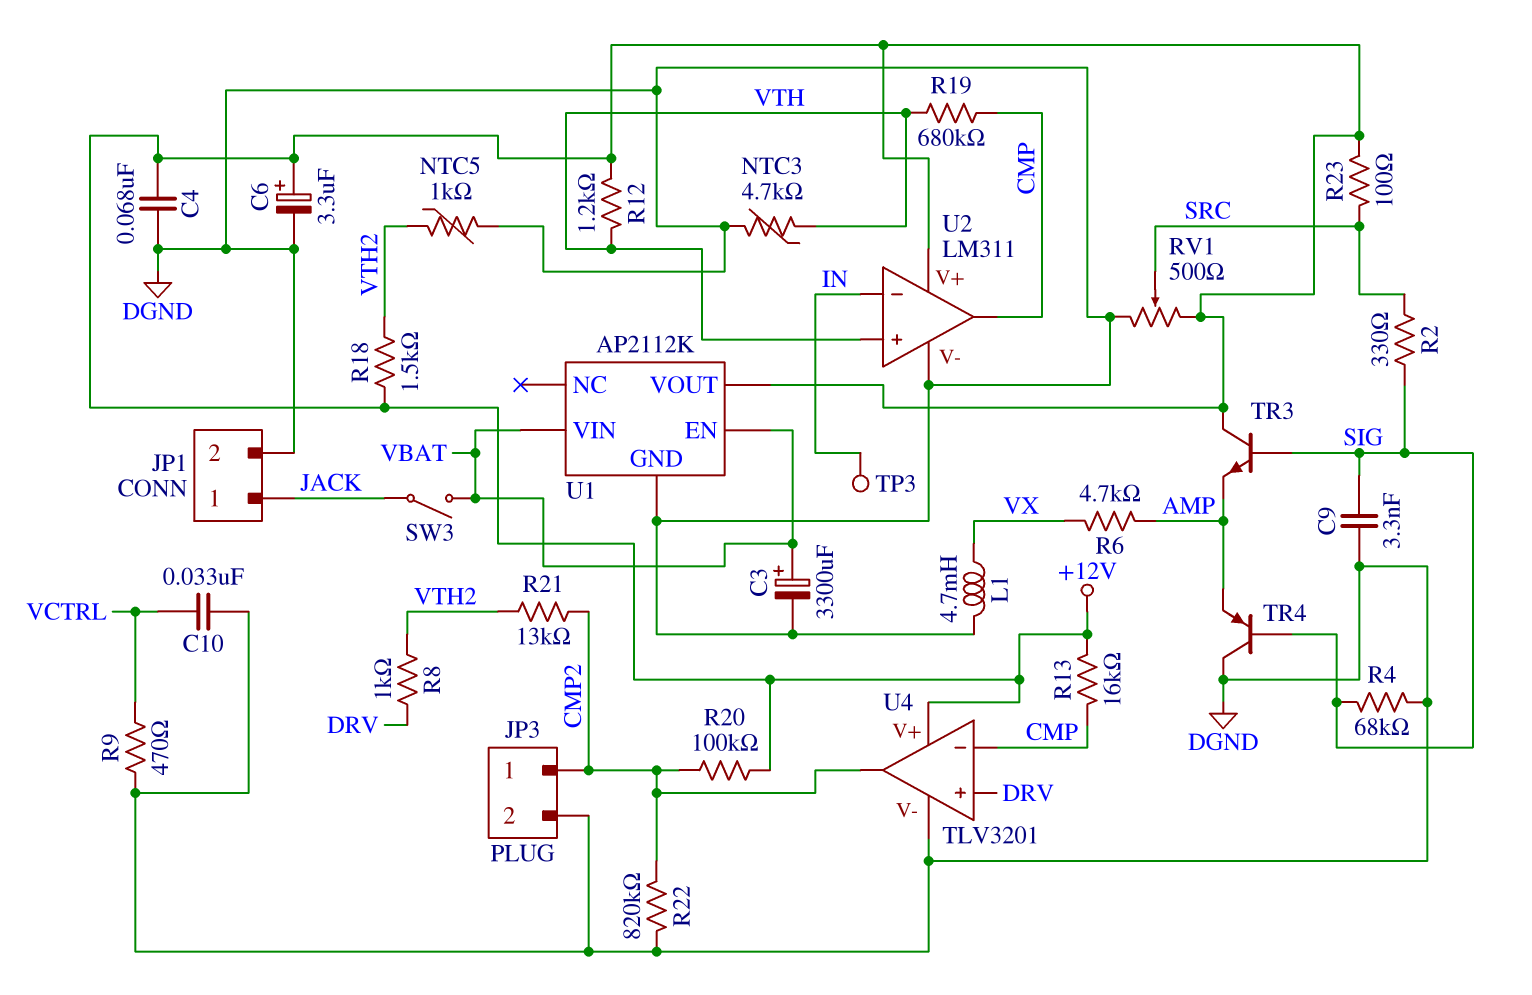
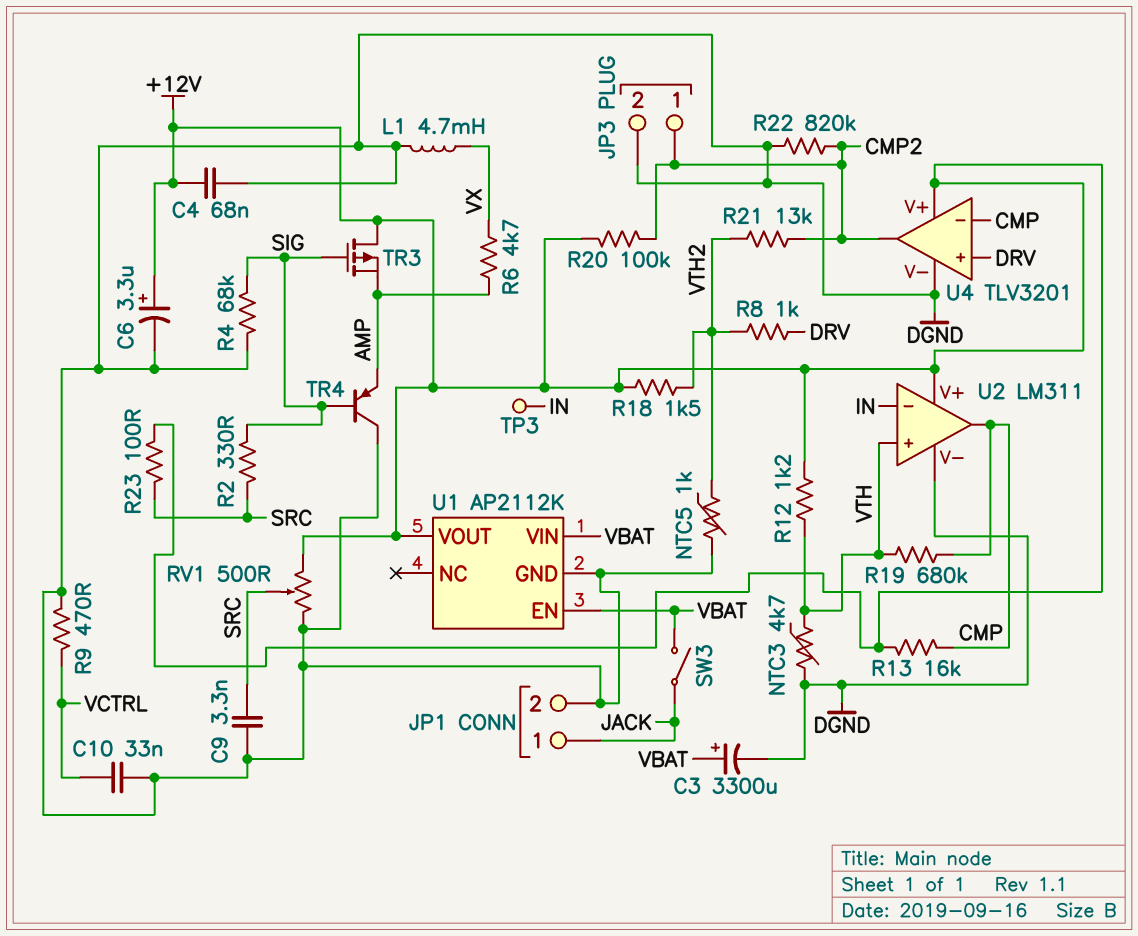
C9: 3.3nF (DGND, SIG) -> 3.3nF (DGND, SRC)
TR3: NPN (B SIG, C +12V, E AMP) -> PMOS (G SIG, D +12V, S AMP)

